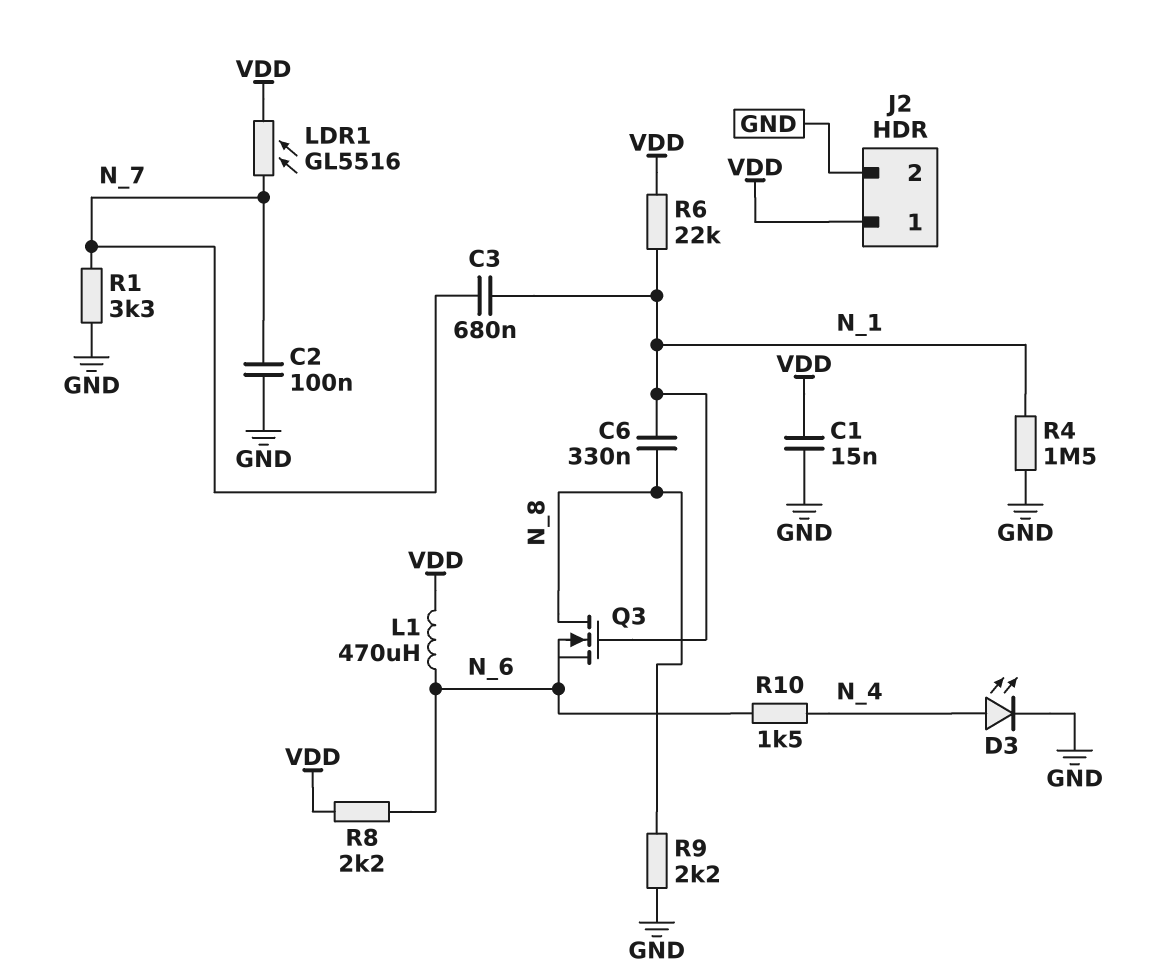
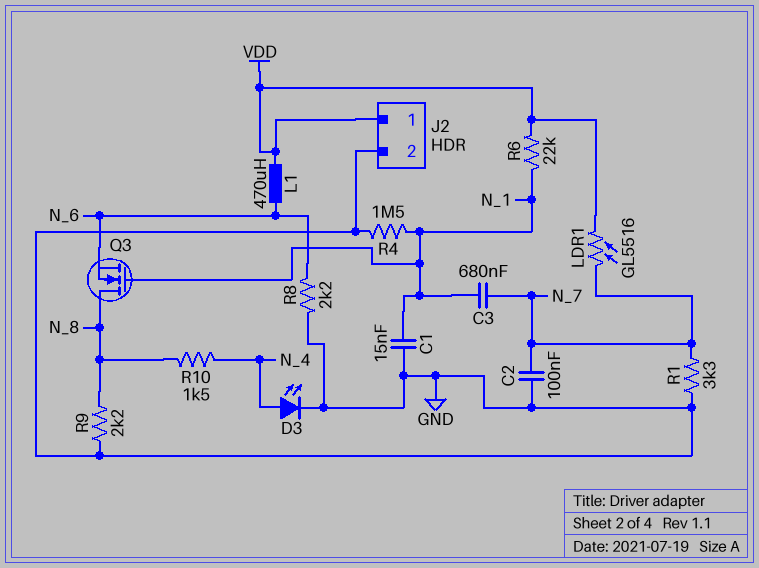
C1: 15nF (GND, VDD) -> 15nF (GND, N_1)
C6: 330nF (N_1, N_8) -> none
R8: 2.2k (N_6, VDD) -> 2.2k (GND, N_6)
R10: 1.5k (N_4, N_6) -> 1.5k (N_4, N_8)

